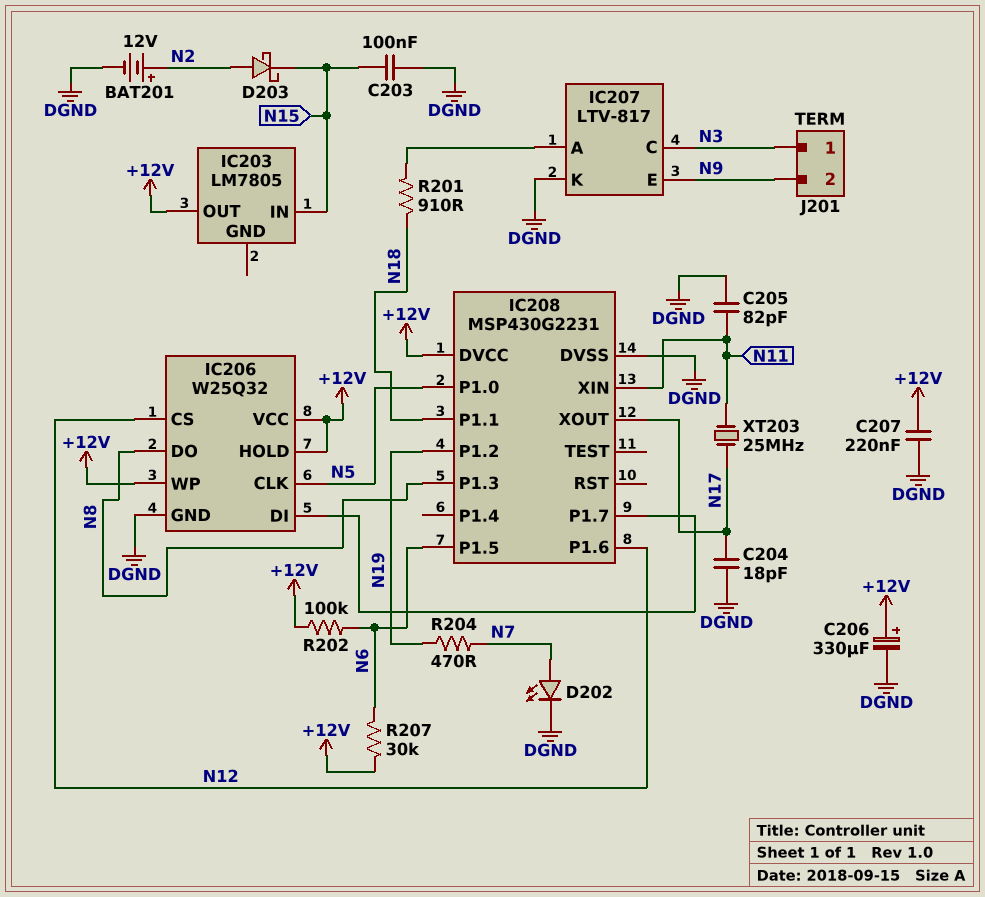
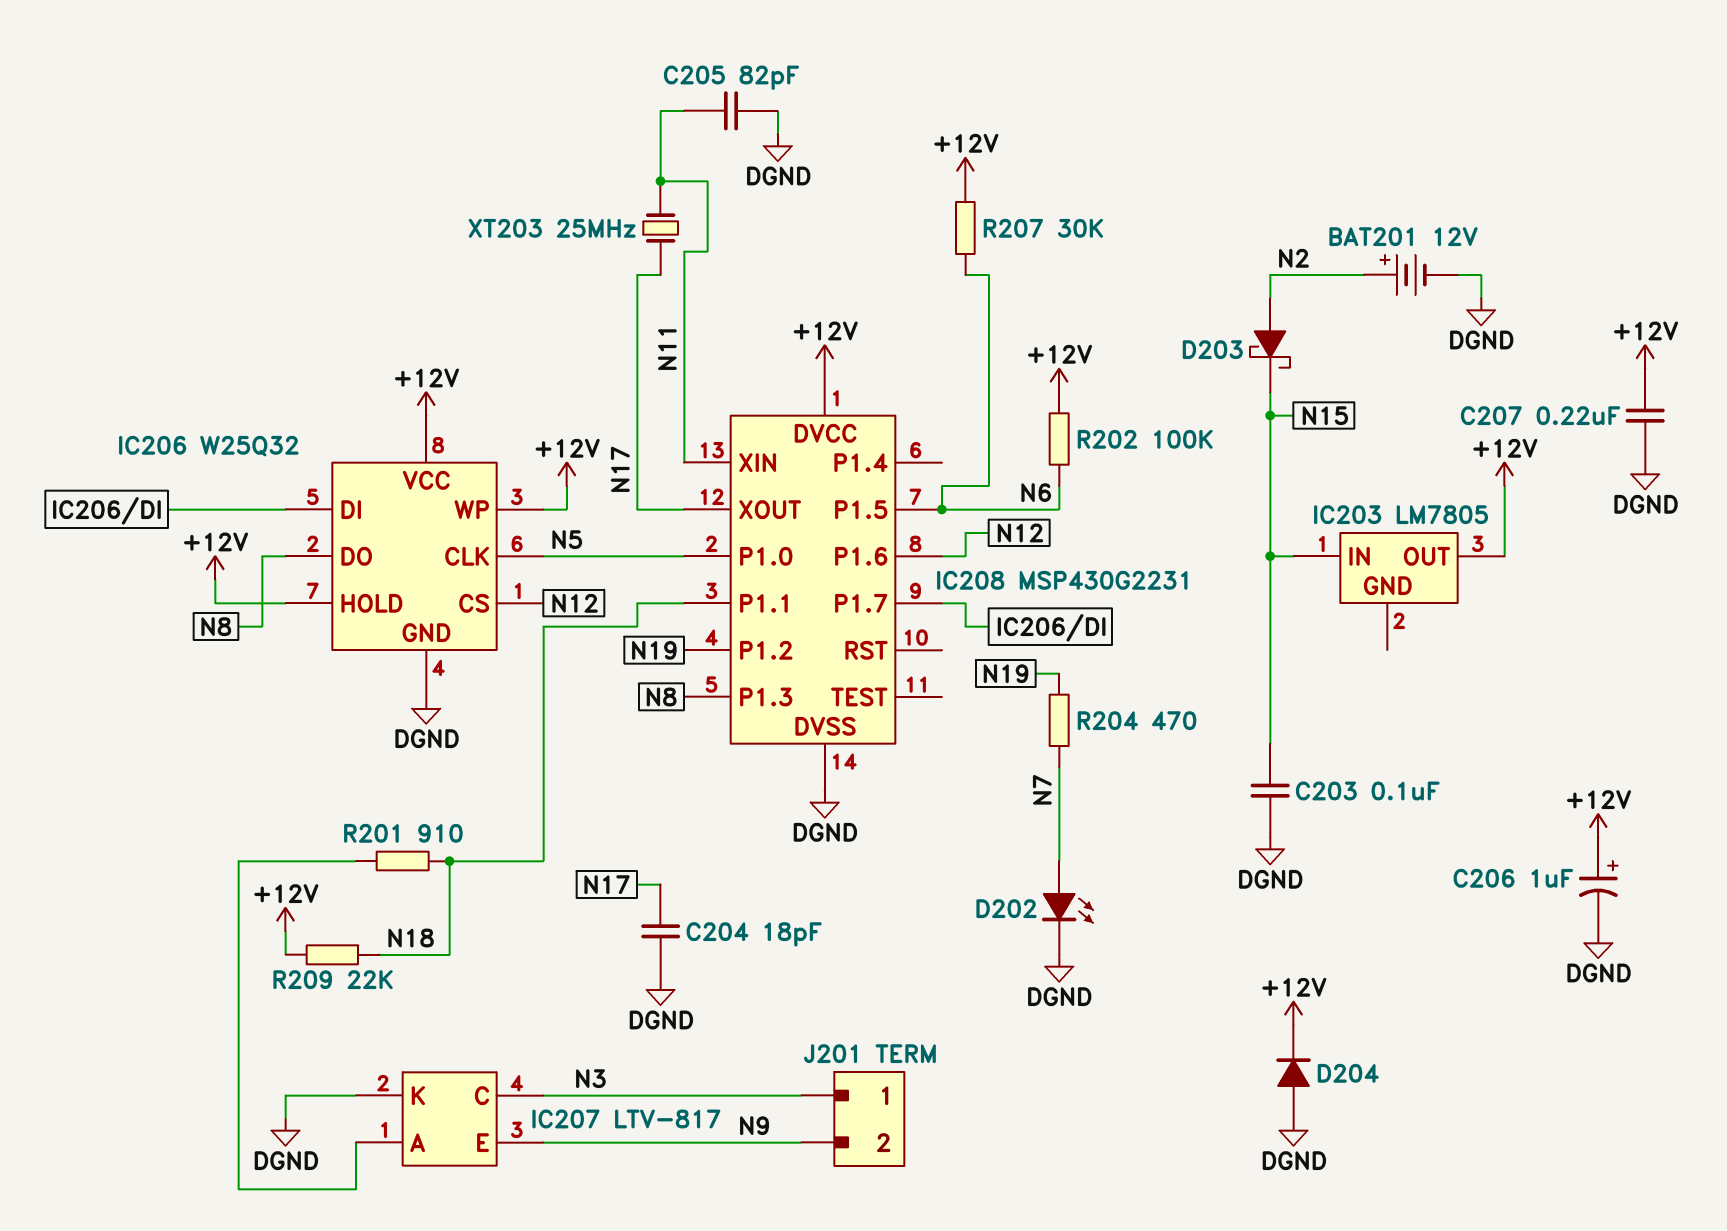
C206: 330uF (plus +12V, minus DGND) -> 1uF (plus +12V, minus DGND)
D204: none -> diode (A DGND, K +12V)
R209: none -> 22k (+12V, N18)

